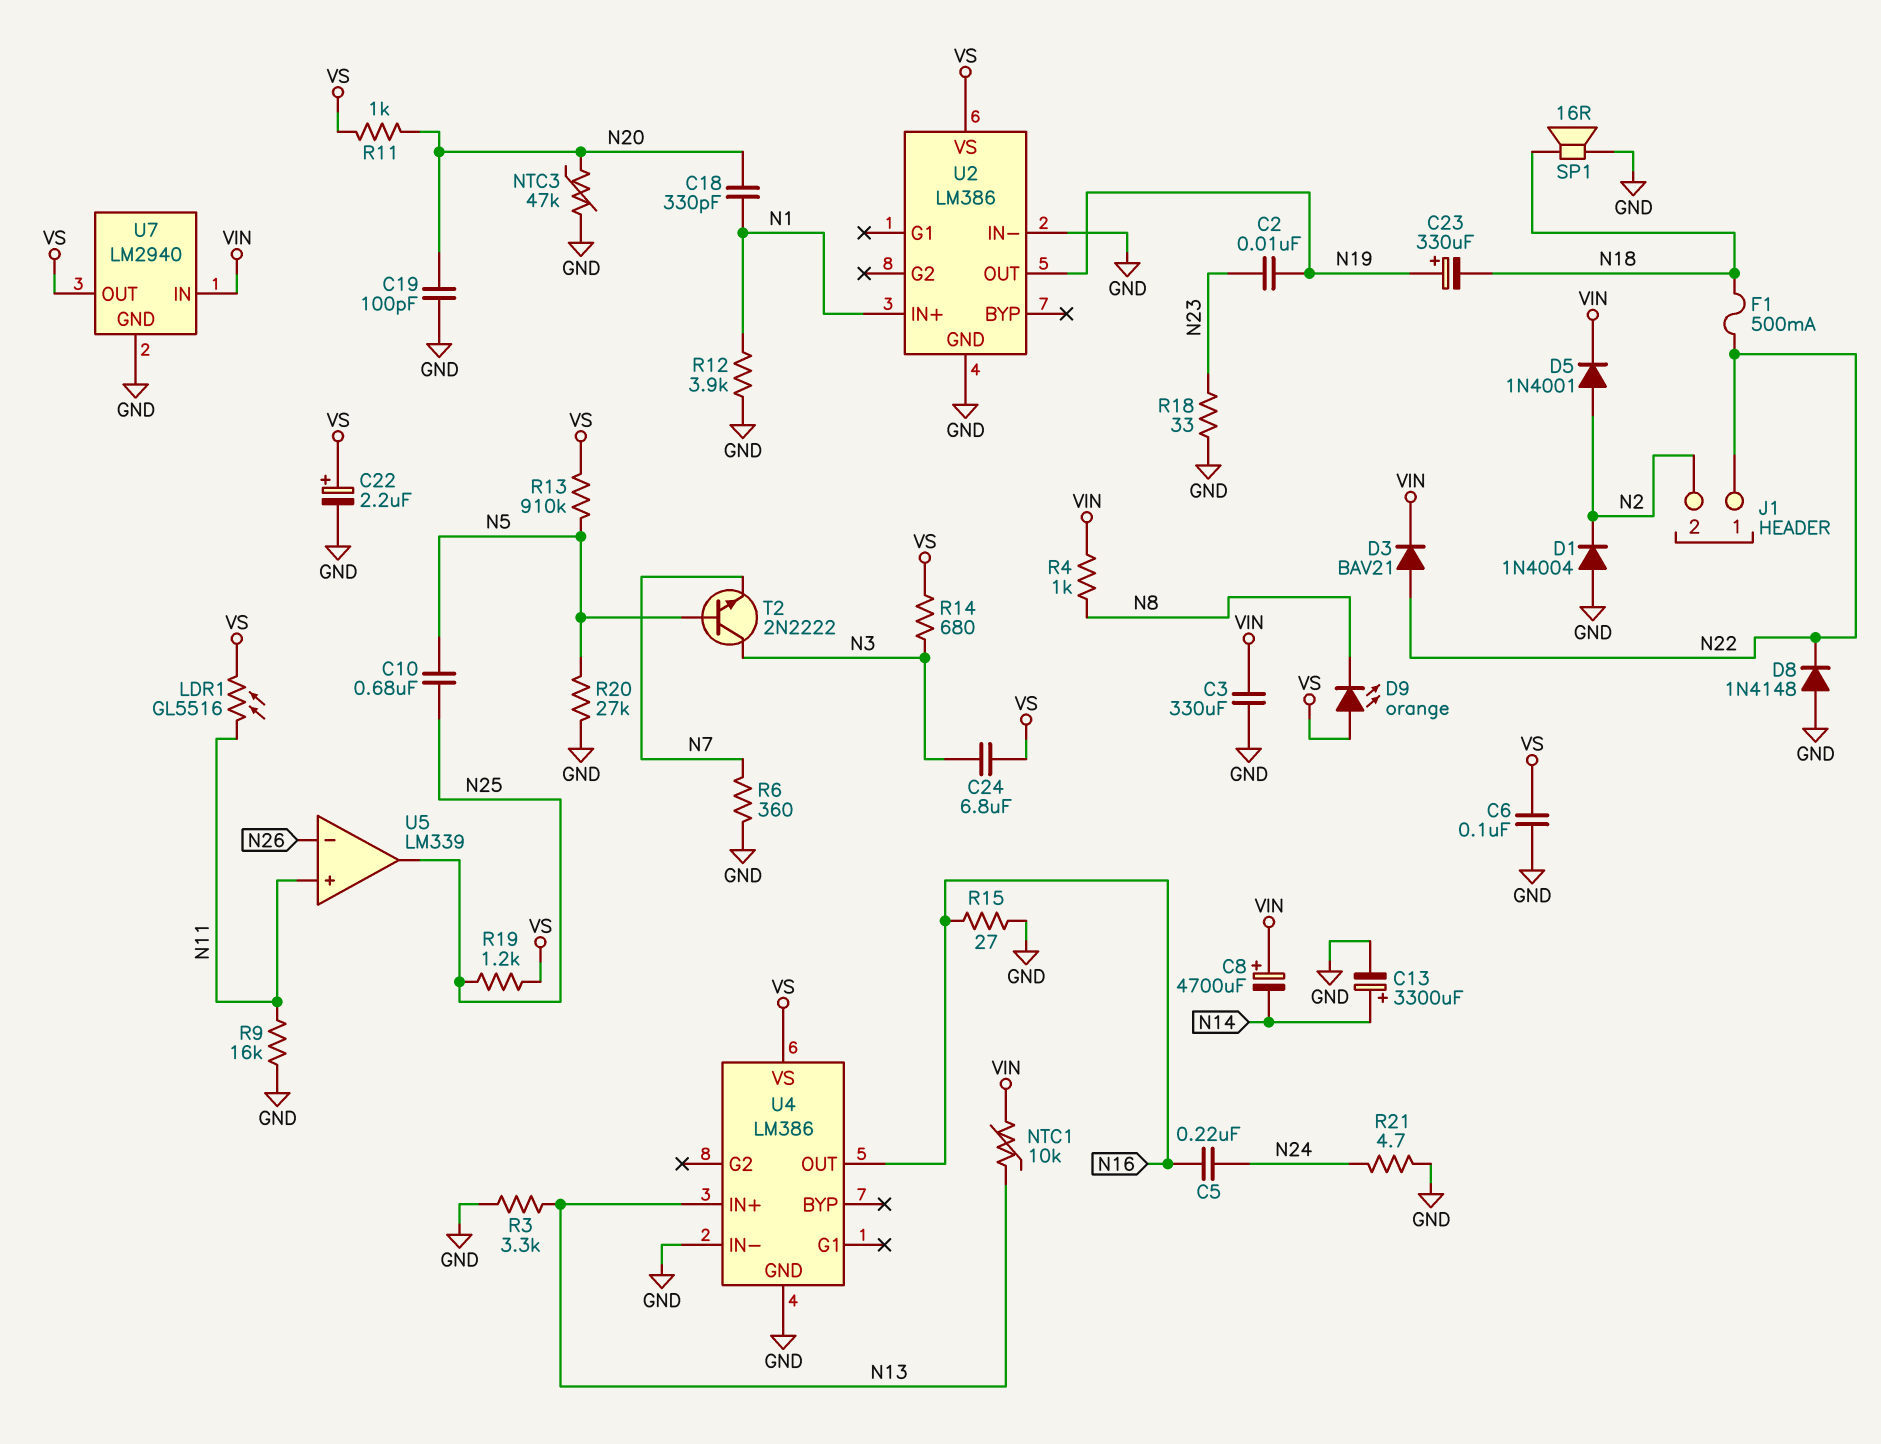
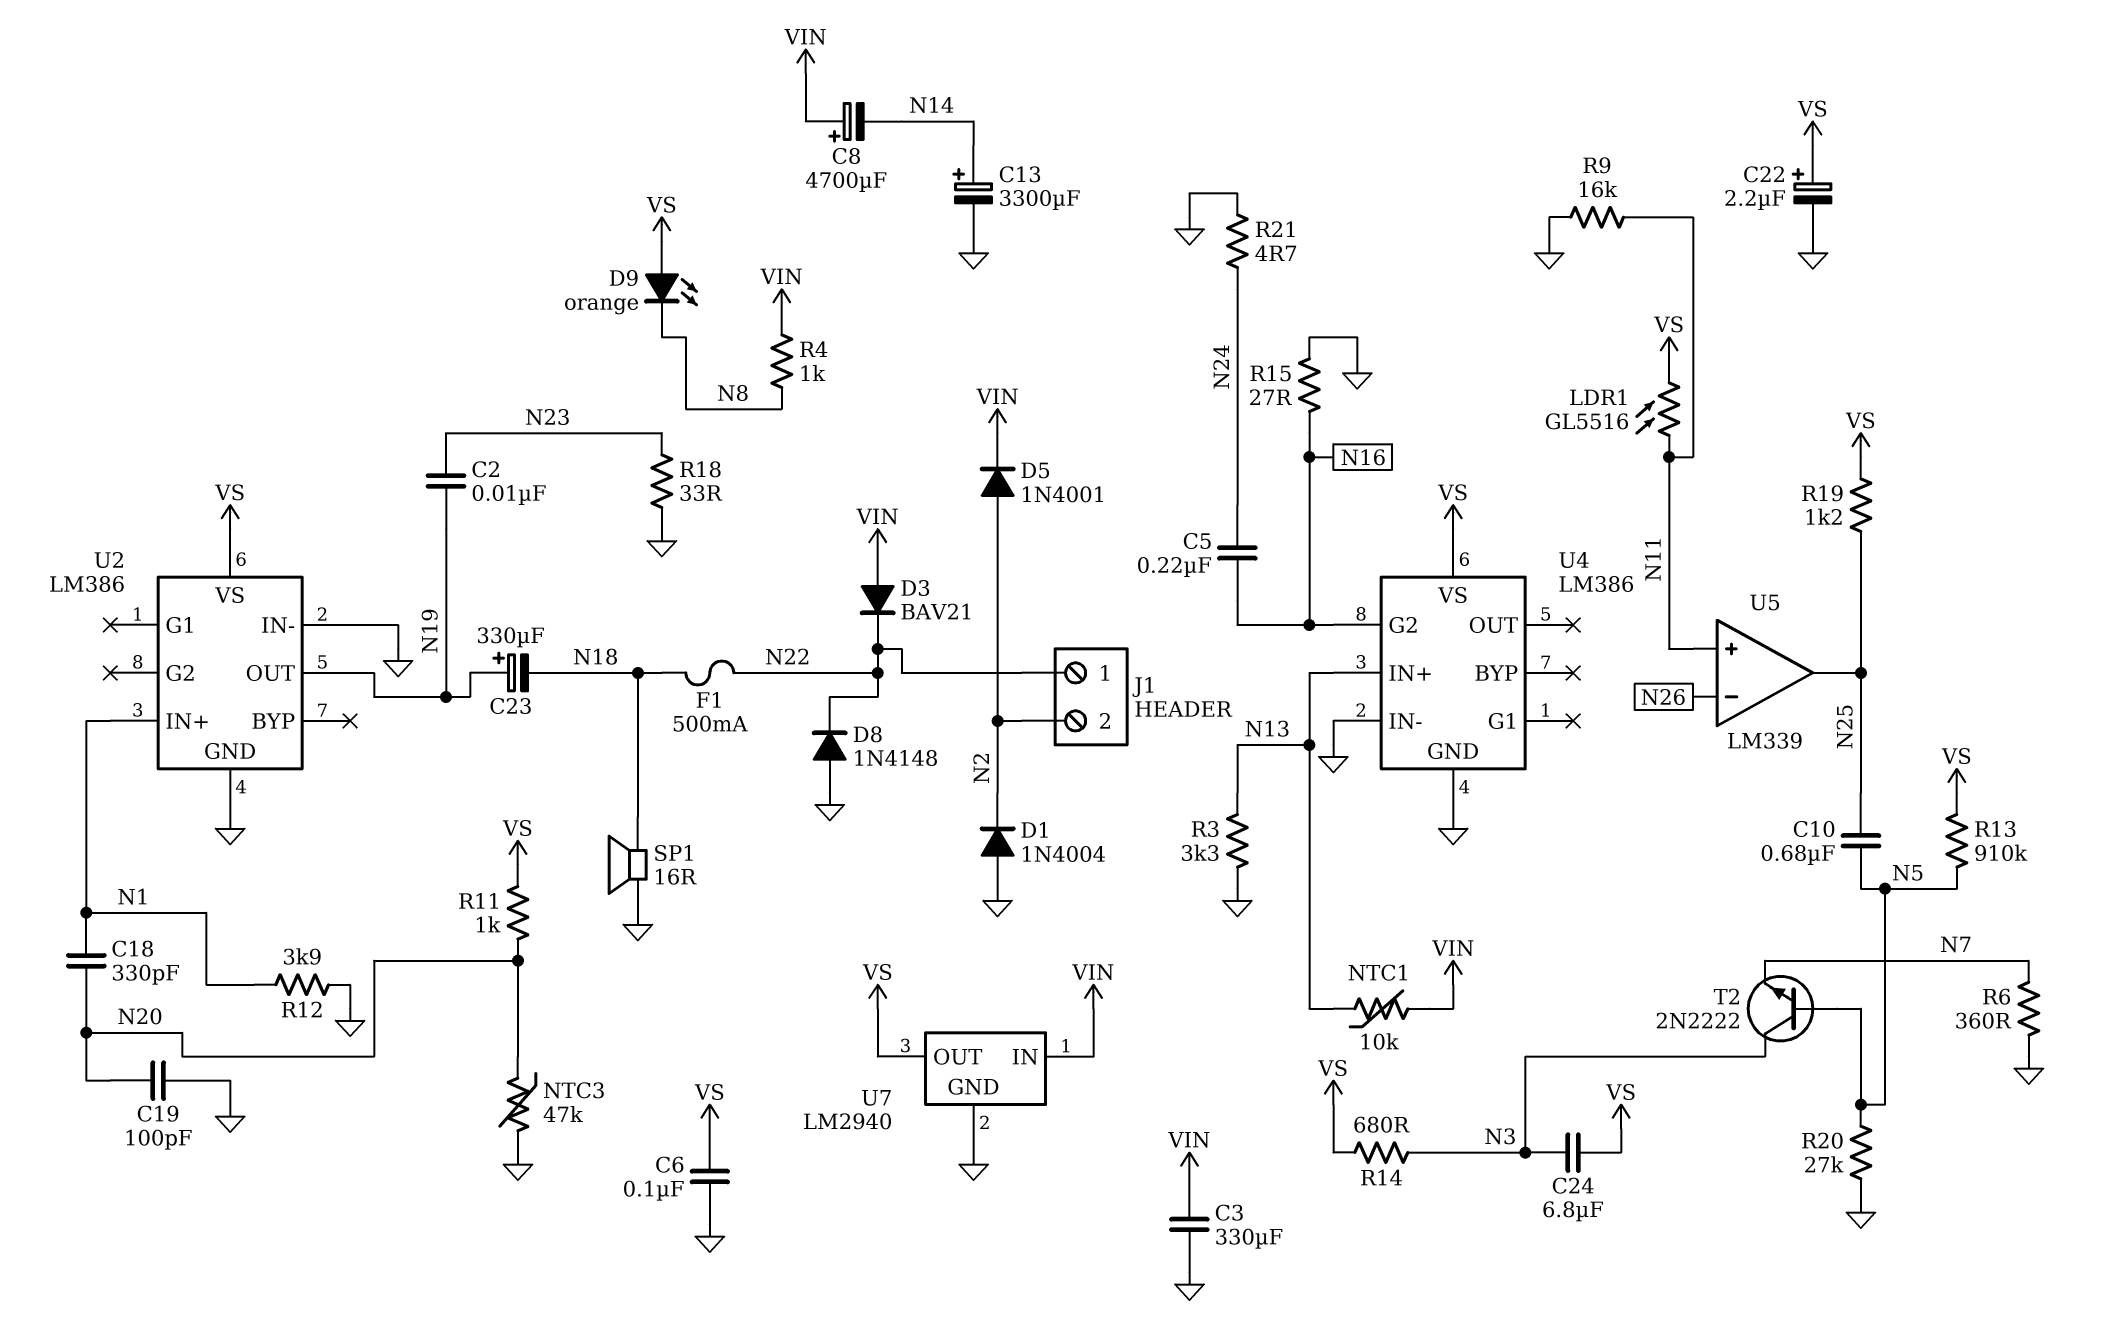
D3: diode BAV21 (A N22, K VIN) -> diode BAV21 (A VIN, K N22)
U4 pin G2: none -> N16
U4 pin OUT: N16 -> none

